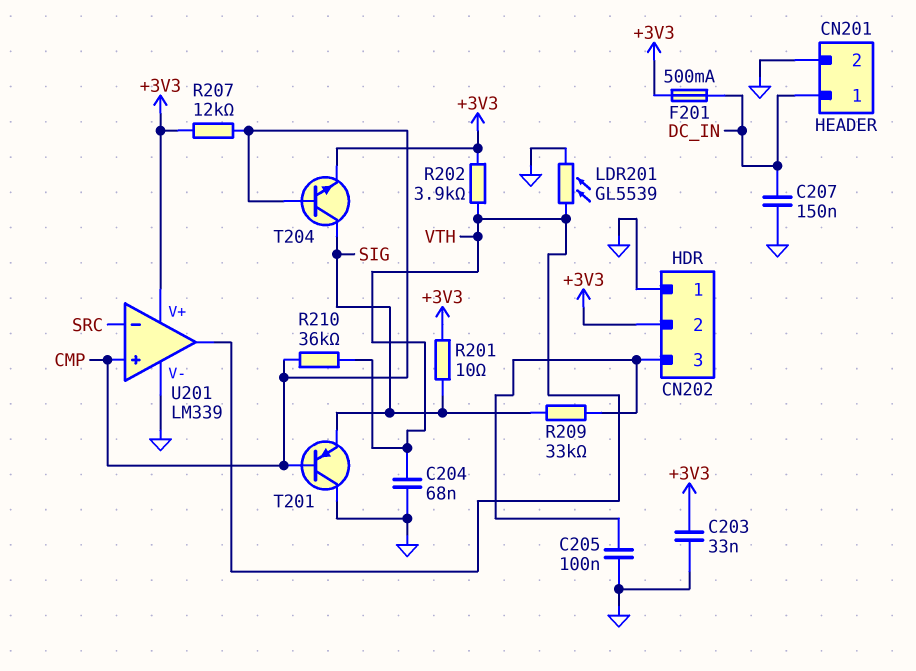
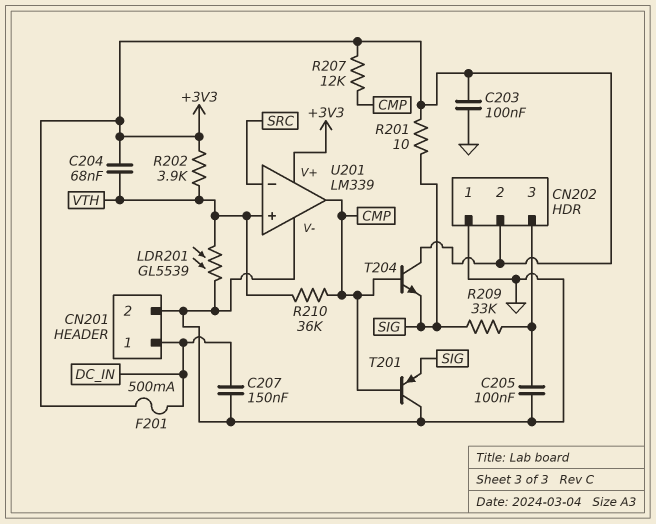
C203: 33nF (+3V3, GND) -> 100nF (+3V3, GND)
C204: 68nF (GND, VTH) -> 68nF (+3V3, VTH)
T204: NPN (B CMP, C SIG, E +3V3) -> NPN (B CMP, C +3V3, E SIG)
U201 pin in+: CMP -> VTH
U201 pin out: VTH -> CMP

